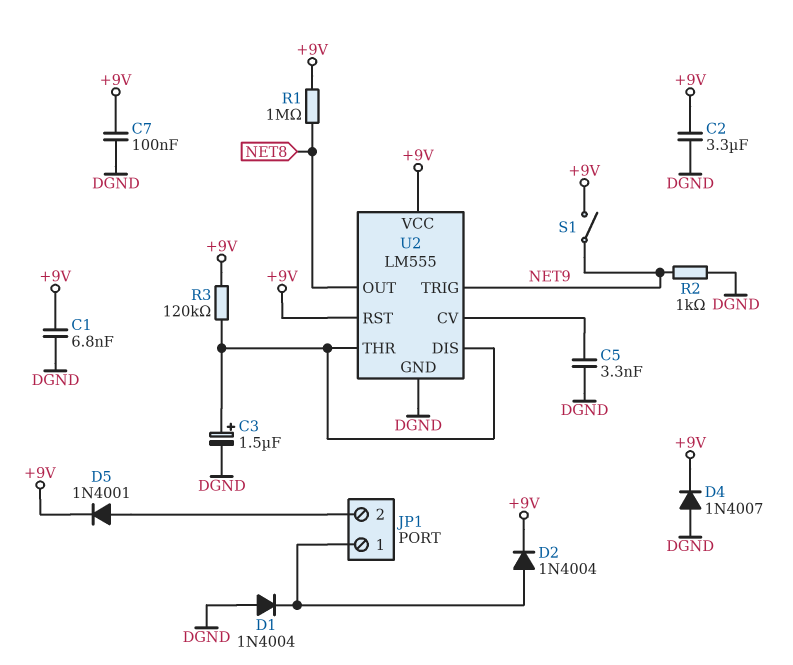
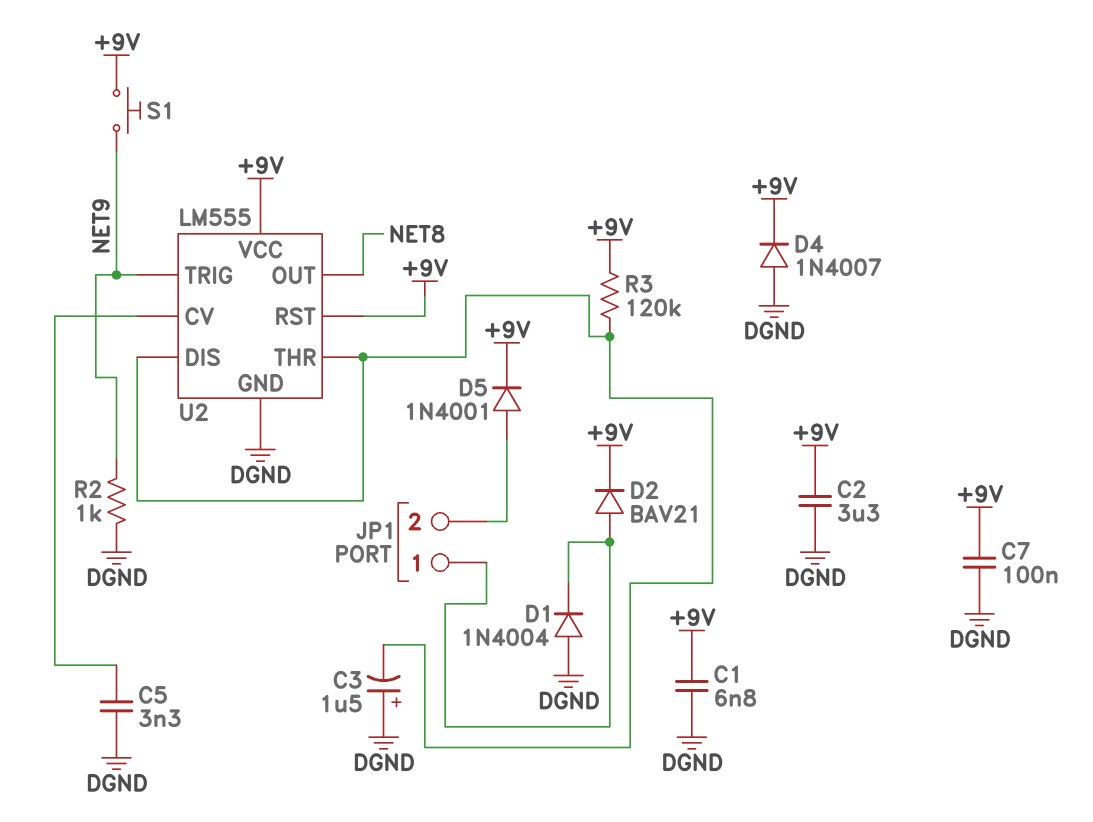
C3: 1.5uF (plus U2/DIS, minus DGND) -> 1.5uF (plus DGND, minus U2/DIS)
D2: diode 1N4004 (A JP1/1, K +9V) -> diode BAV21 (A JP1/1, K +9V)
R1: 1M (+9V, NET8) -> none
S1: switch (+9V, NET9) -> button (+9V, NET9)

